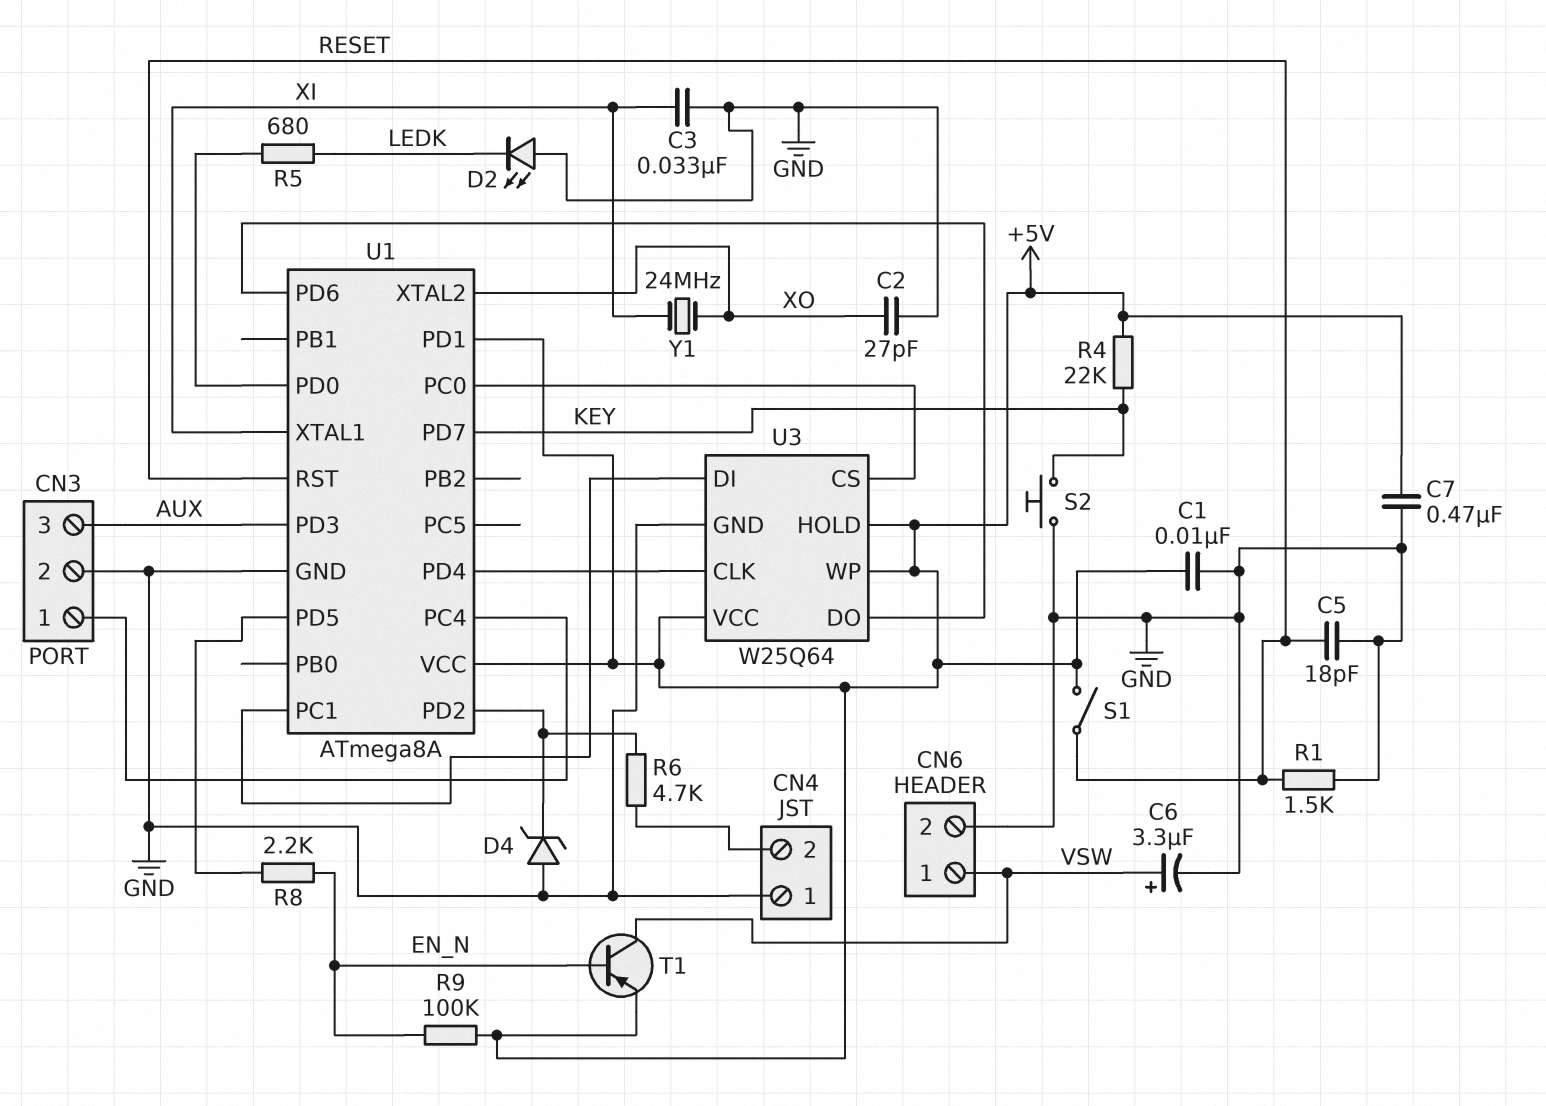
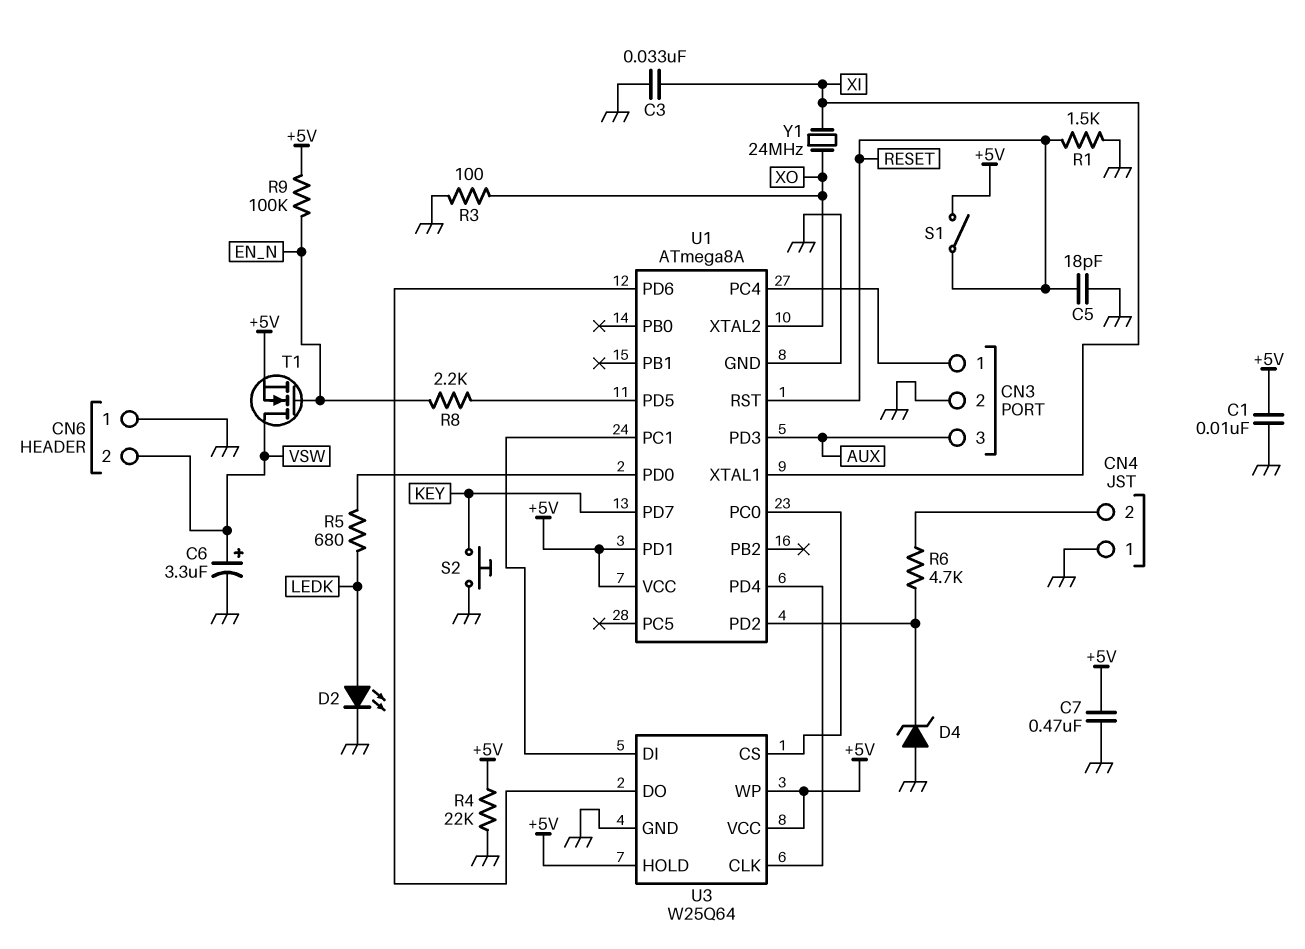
C2: 27pF (GND, XO) -> none
CN6 pin 1: VSW -> GND
CN6 pin 2: GND -> VSW
D2: LED (A GND, K LEDK) -> LED (A LEDK, K GND)
R3: none -> 100 (GND, XO)
R4: 22k (+5V, KEY) -> 22k (+5V, GND)
T1: PNP (B EN_N, C VSW, E +5V) -> NMOS (G EN_N, D VSW, S +5V)

